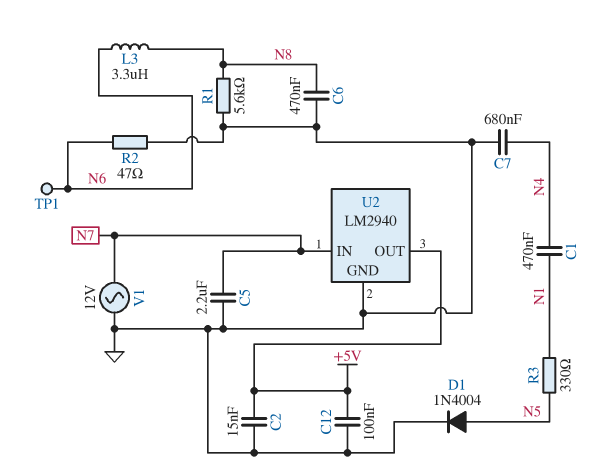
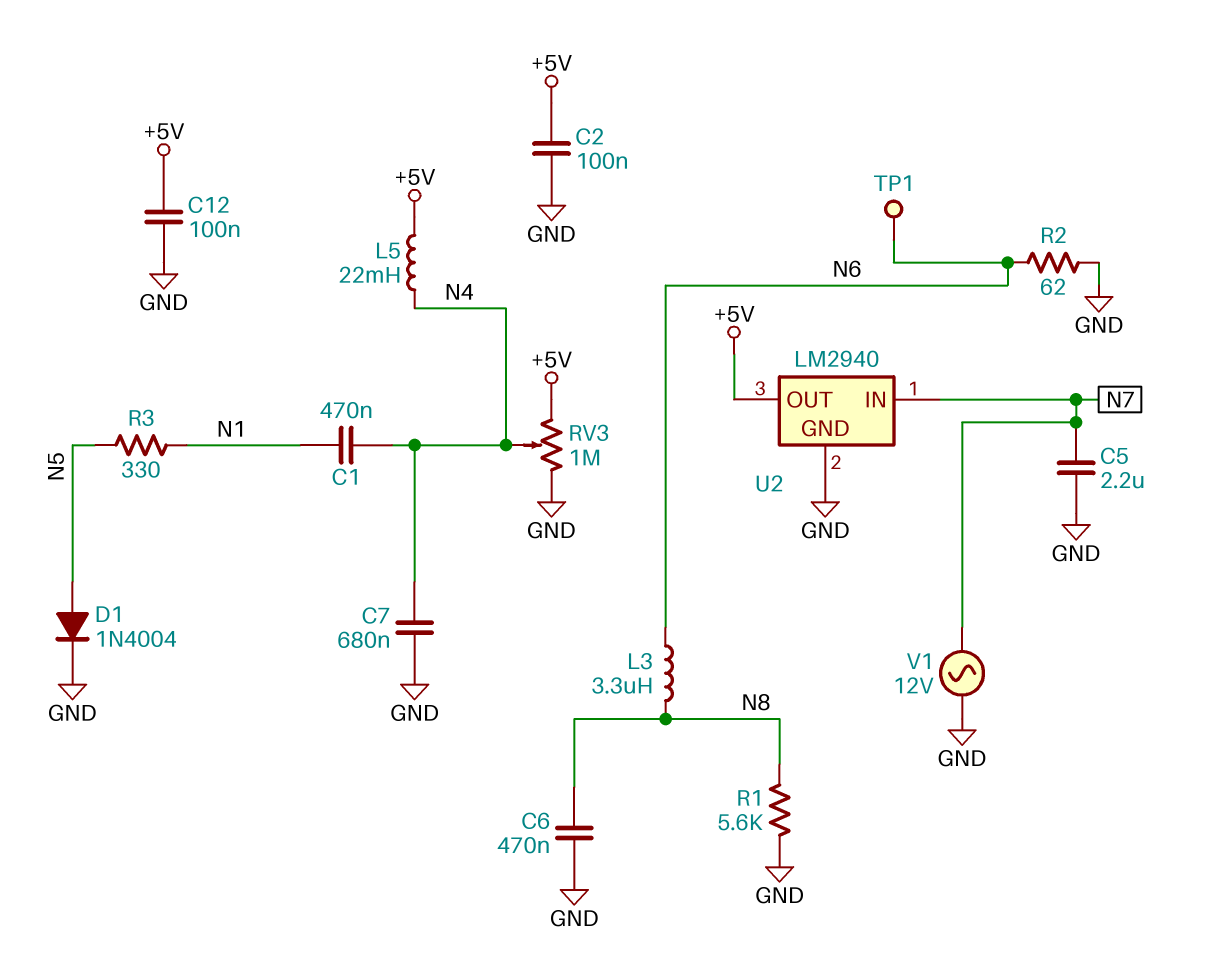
C2: 15nF (+5V, GND) -> 100nF (+5V, GND)
L5: none -> 22mH (+5V, N4)
R2: 47 (GND, N6) -> 62 (GND, N6)
RV3: none -> 1M (+5V, GND, wiper N4)

